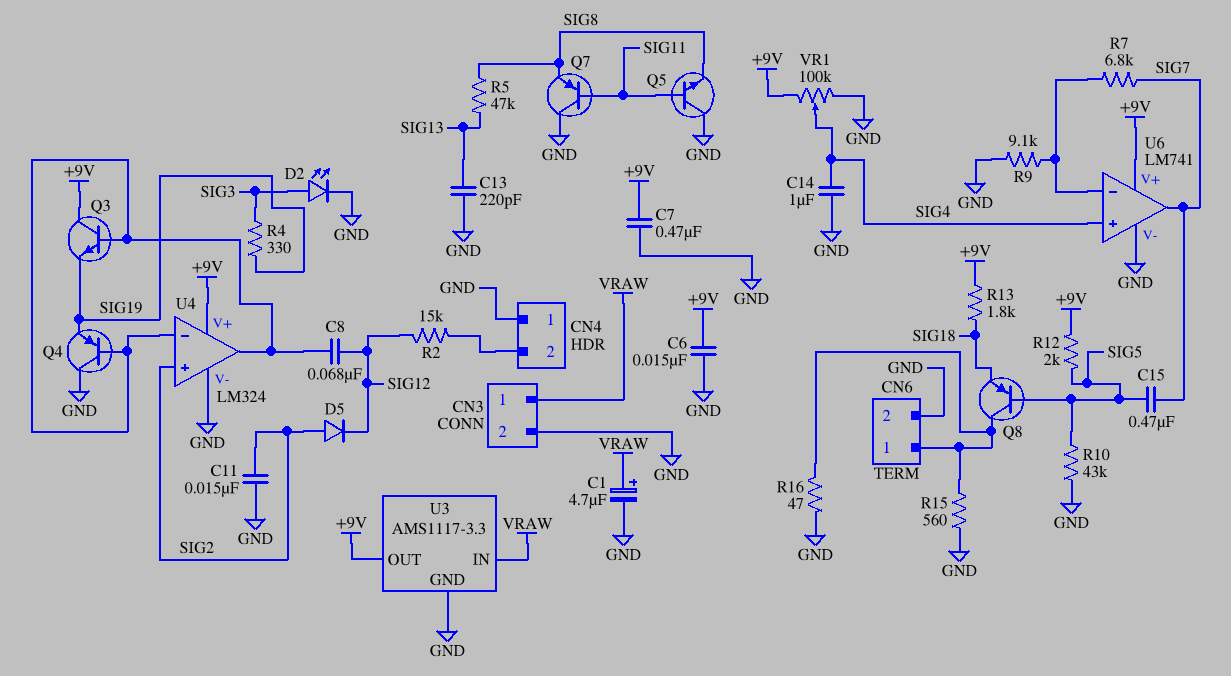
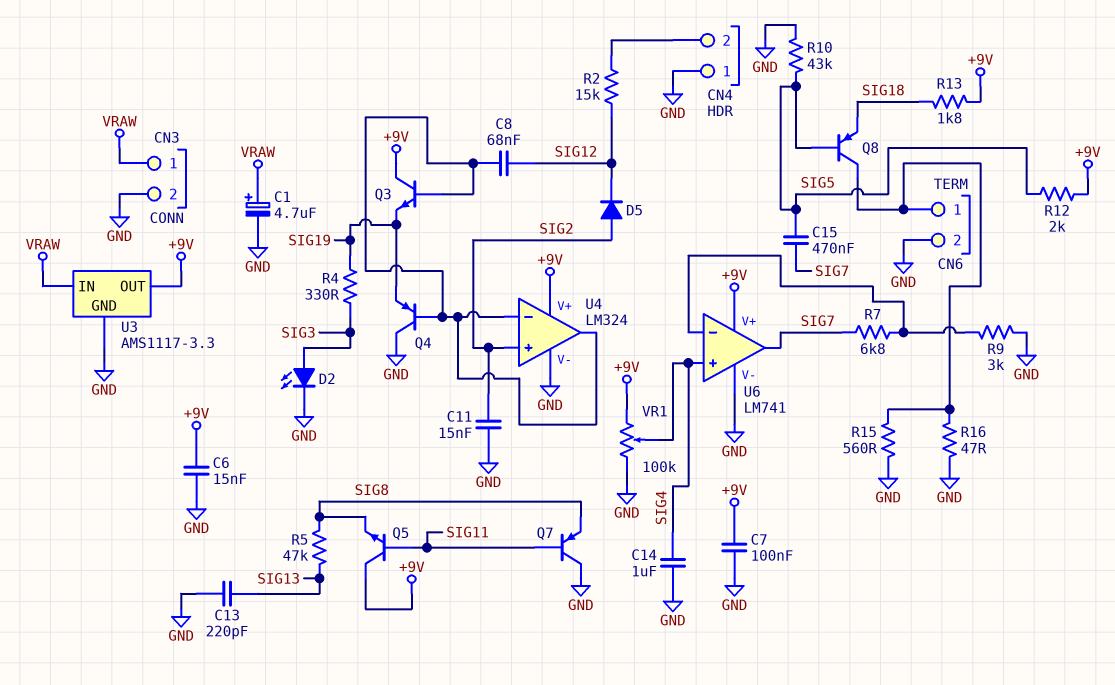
C7: 470nF (+9V, GND) -> 100nF (+9V, GND)
Q5: NPN (B SIG11, C GND, E SIG8) -> NPN (B SIG11, C +9V, E SIG8)
R9: 9.1k (GND, U6/in-) -> 3k (GND, U6/in-)

